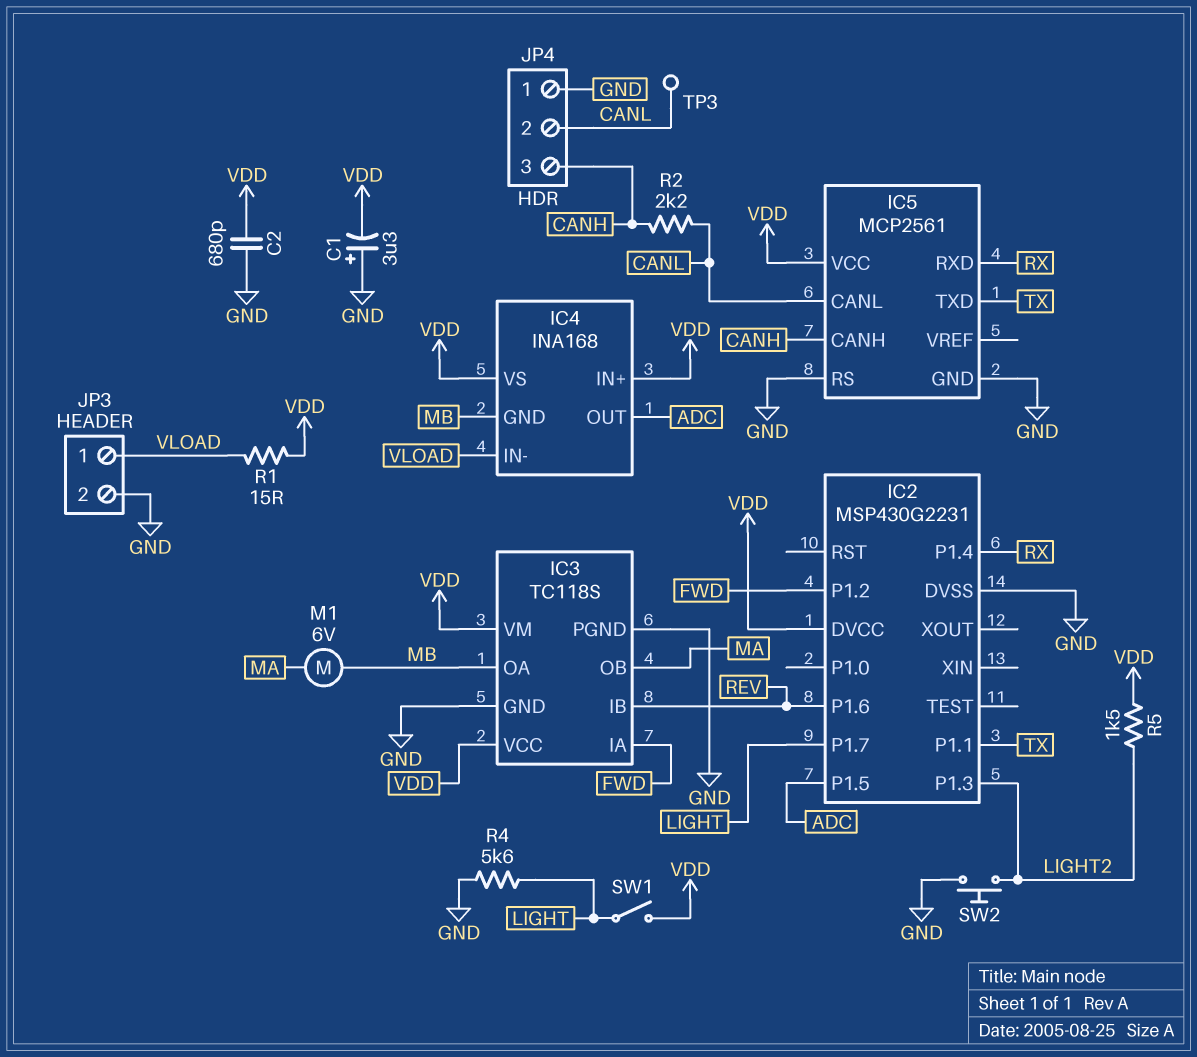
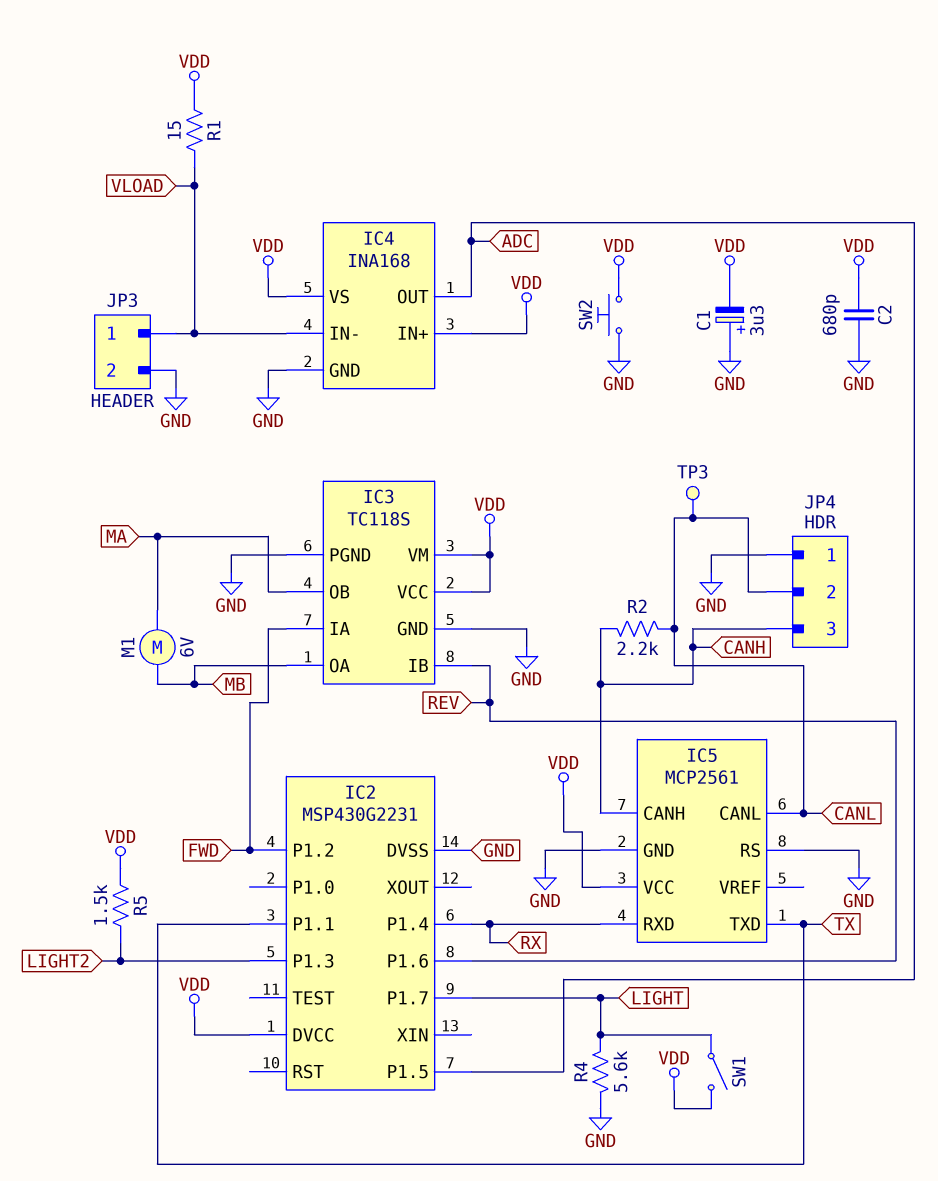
IC4 pin GND: MB -> GND
SW2: button (GND, LIGHT2) -> button (GND, VDD)

